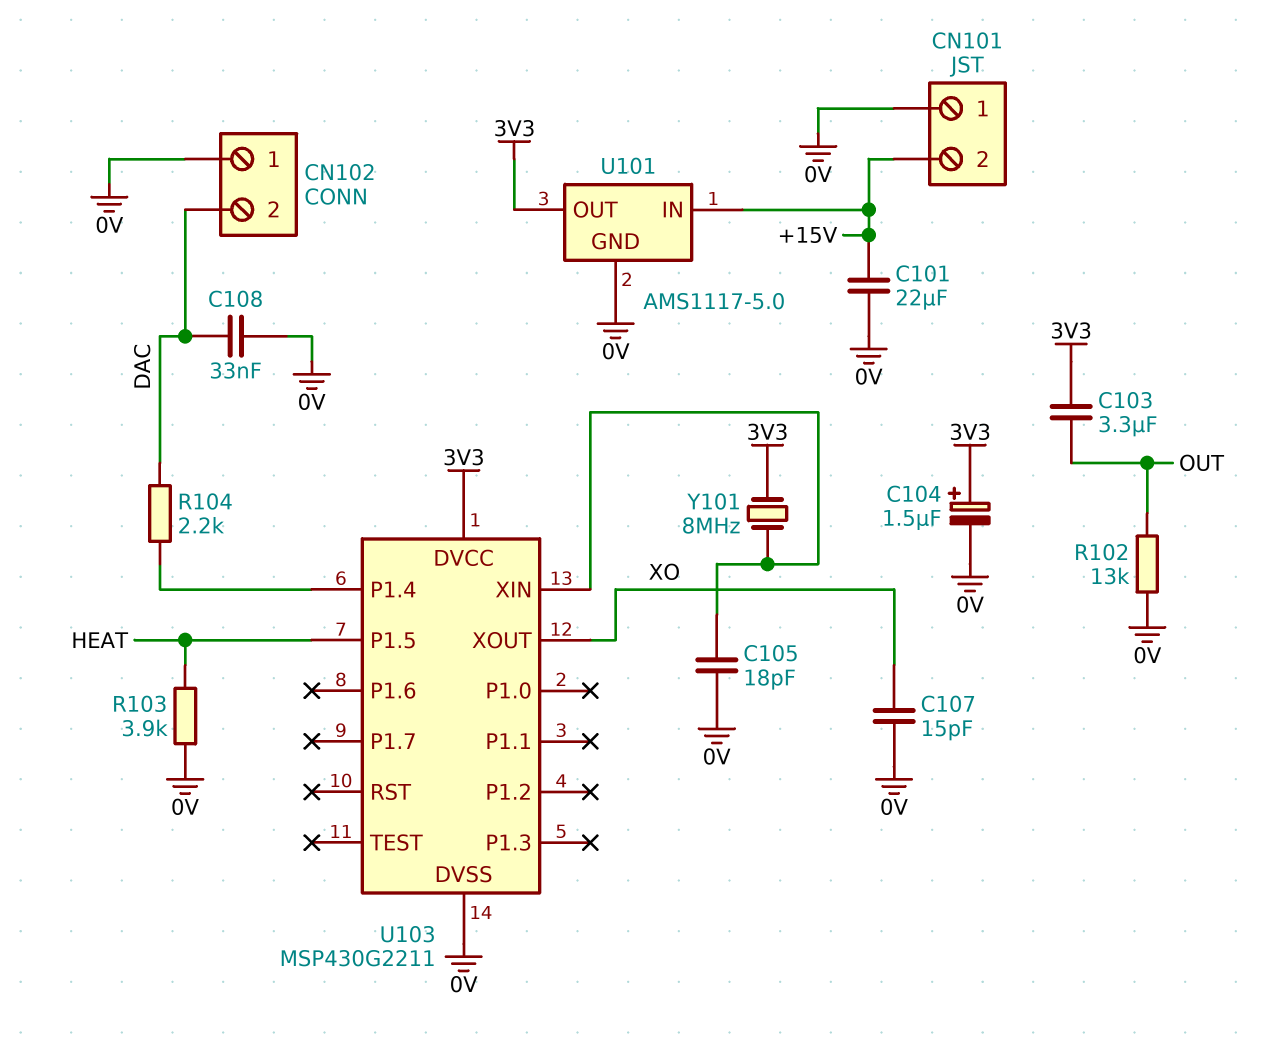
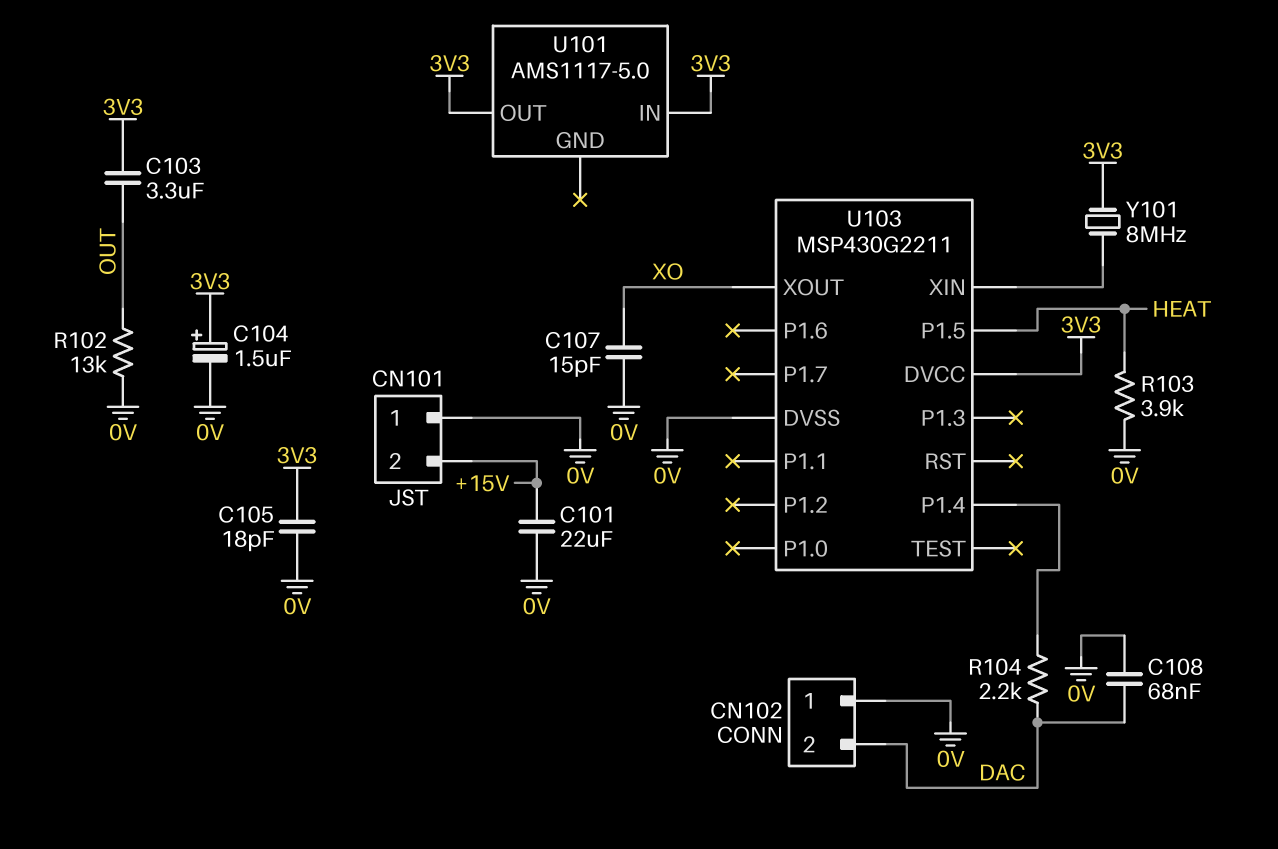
C105: 18pF (0V, U103/XIN) -> 18pF (0V, 3V3)
C108: 33nF (0V, DAC) -> 68nF (0V, DAC)
U101 pin GND: 0V -> none
U101 pin IN: +15V -> 3V3

